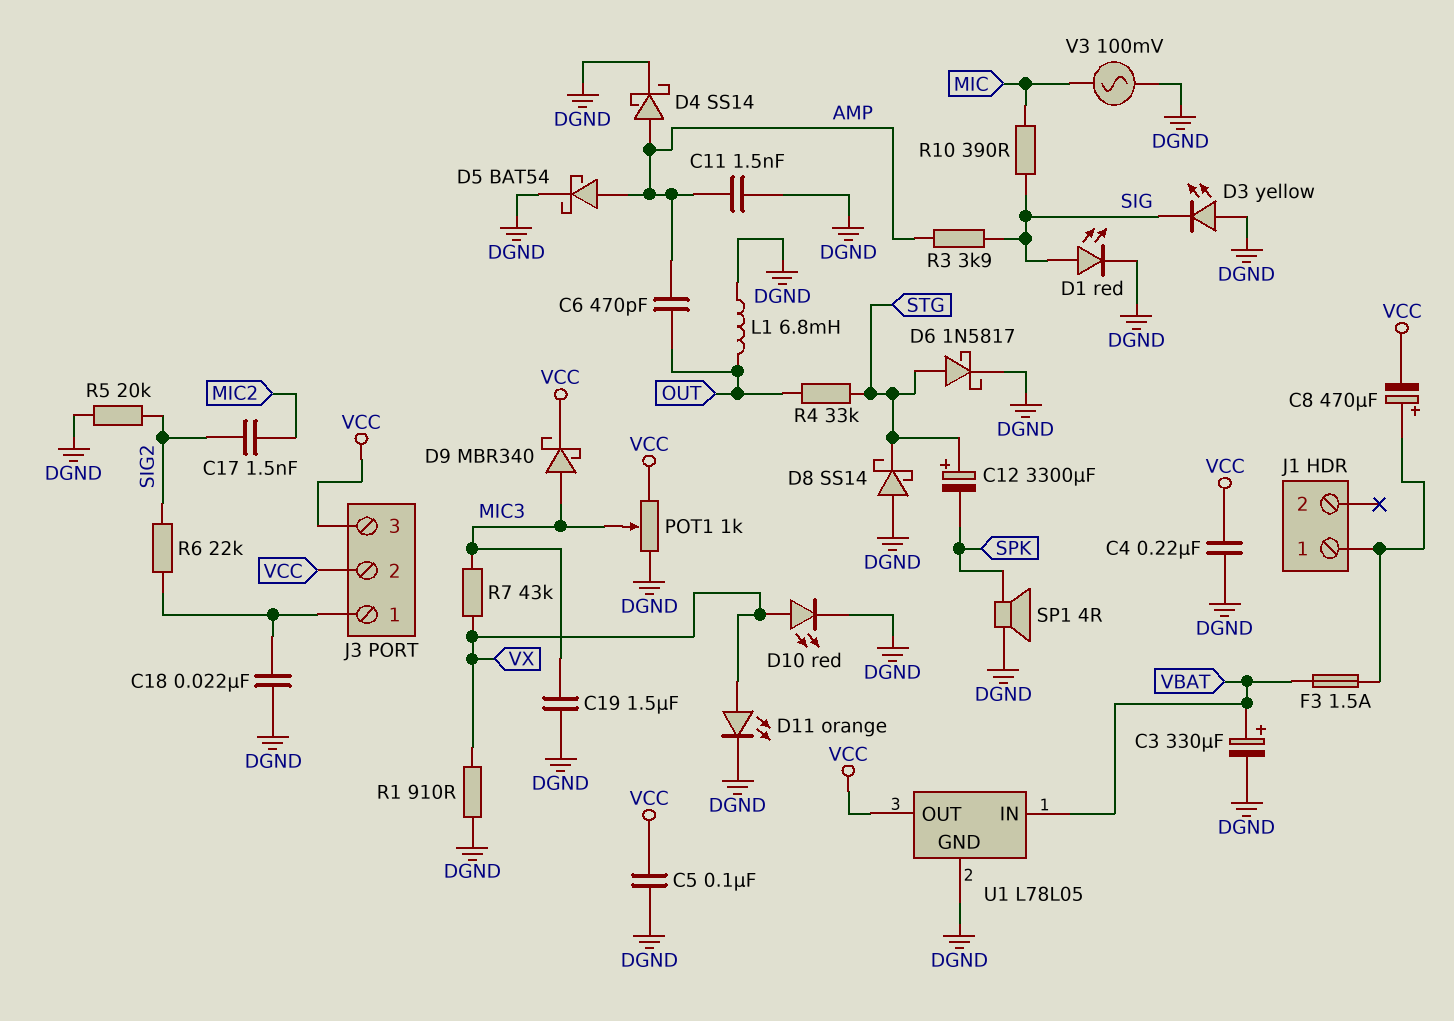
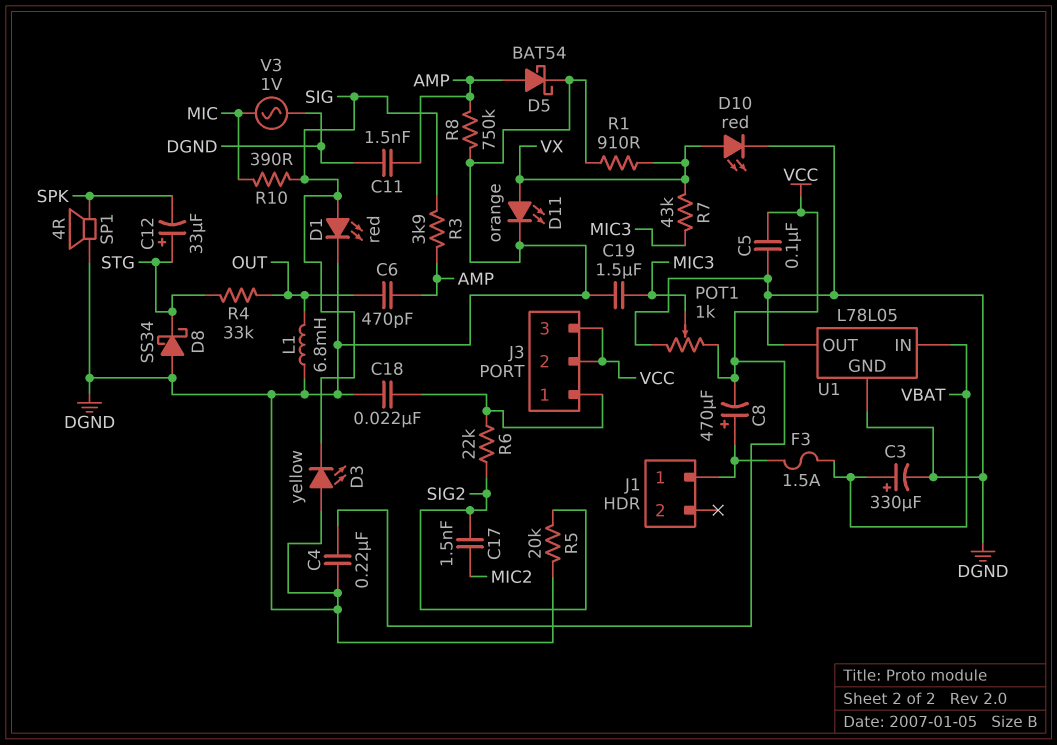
C12: 3300uF (plus STG, minus SPK) -> 33uF (plus STG, minus SPK)
D4: schottky SS14 (A AMP, K DGND) -> none
D6: schottky 1N5817 (A STG, K DGND) -> none
D8: schottky SS14 (A DGND, K STG) -> schottky SS34 (A DGND, K STG)
D9: schottky MBR340 (A MIC3, K VCC) -> none
R8: none -> 750k (AMP, DGND)
U1 pin OUT: VCC -> DGND
V3: AC 100mV (DGND, MIC) -> AC 1V (DGND, MIC)

